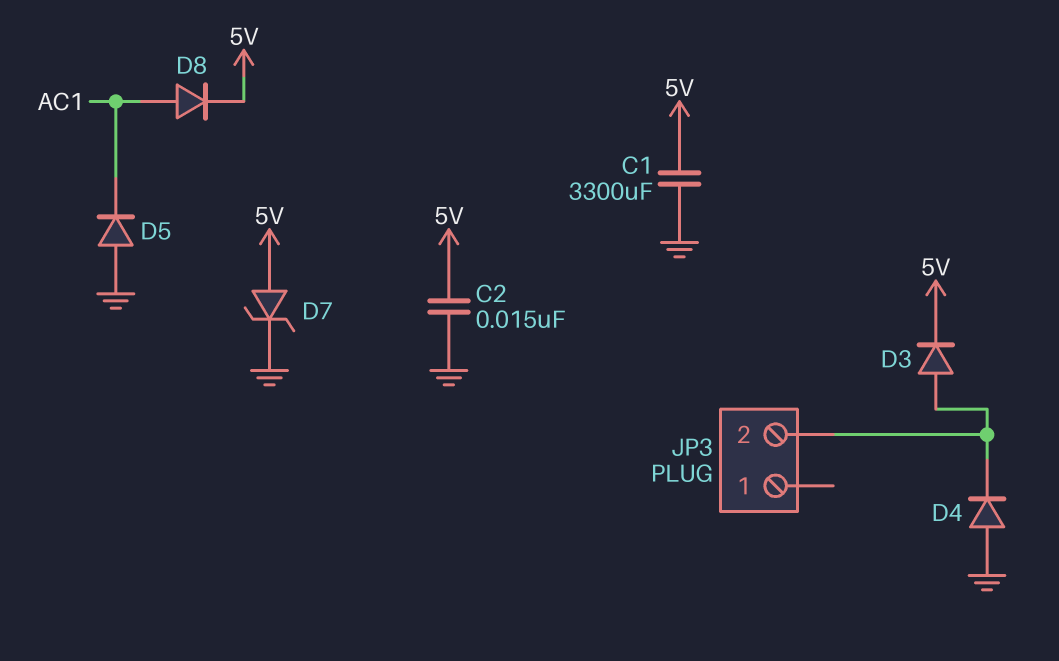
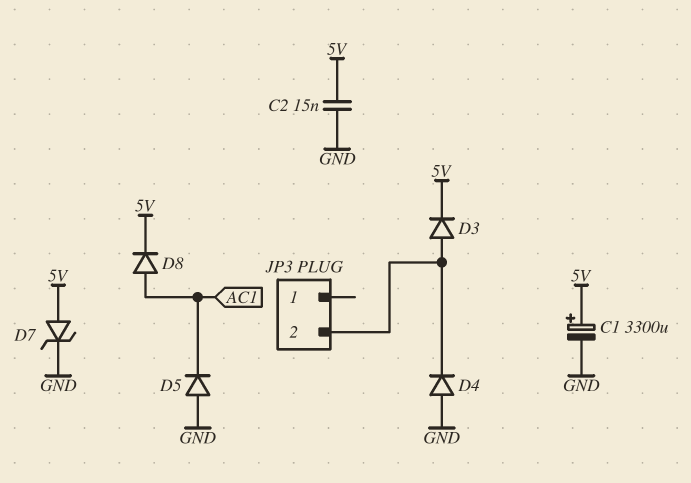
C1: 3300uF (5V, GND) -> 3300uF (plus 5V, minus GND)

